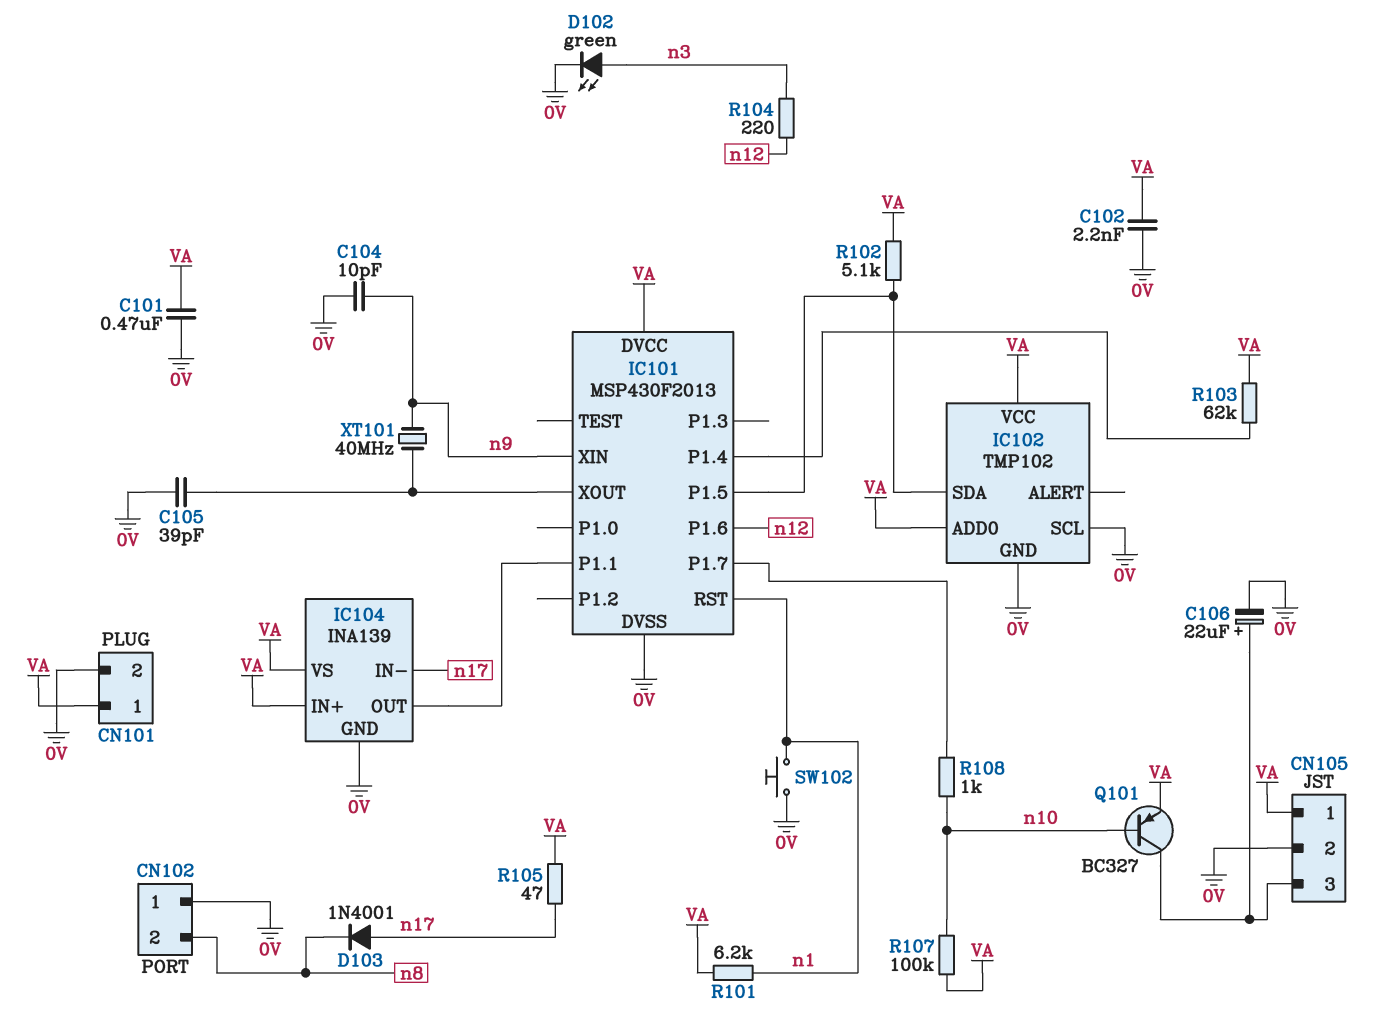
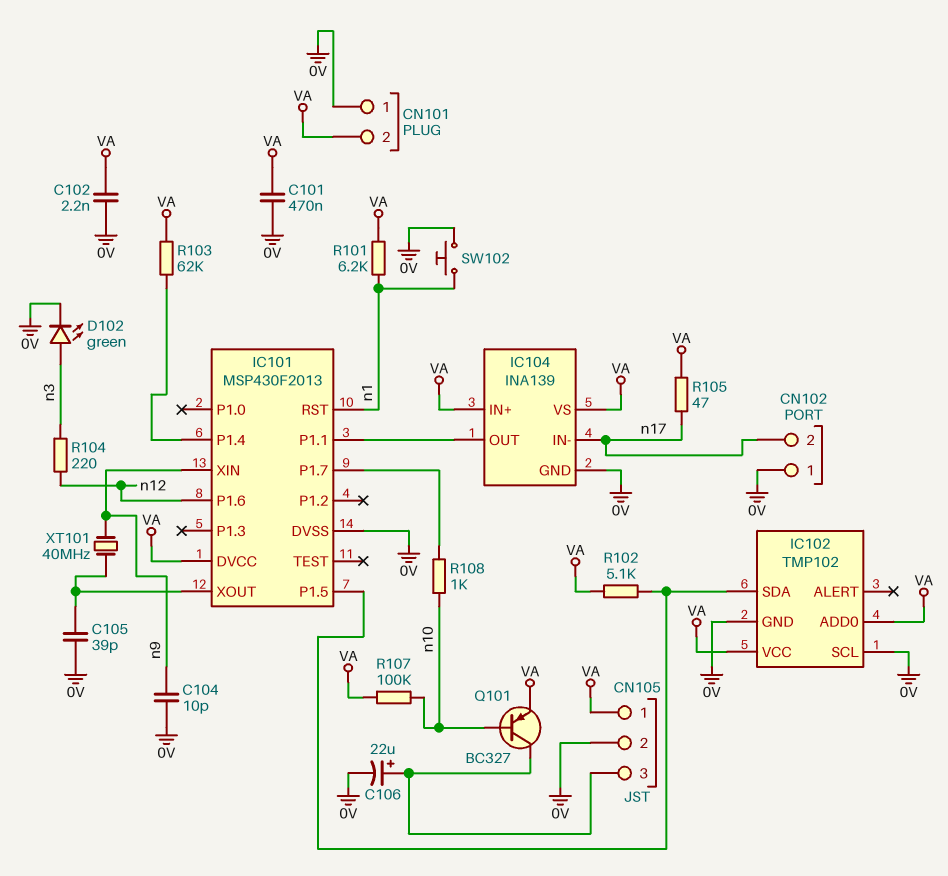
CN101 pin 1: VA -> 0V
CN101 pin 2: 0V -> VA
CN102 pin 2: n8 -> n17
D103: diode 1N4001 (A n17, K n8) -> none

